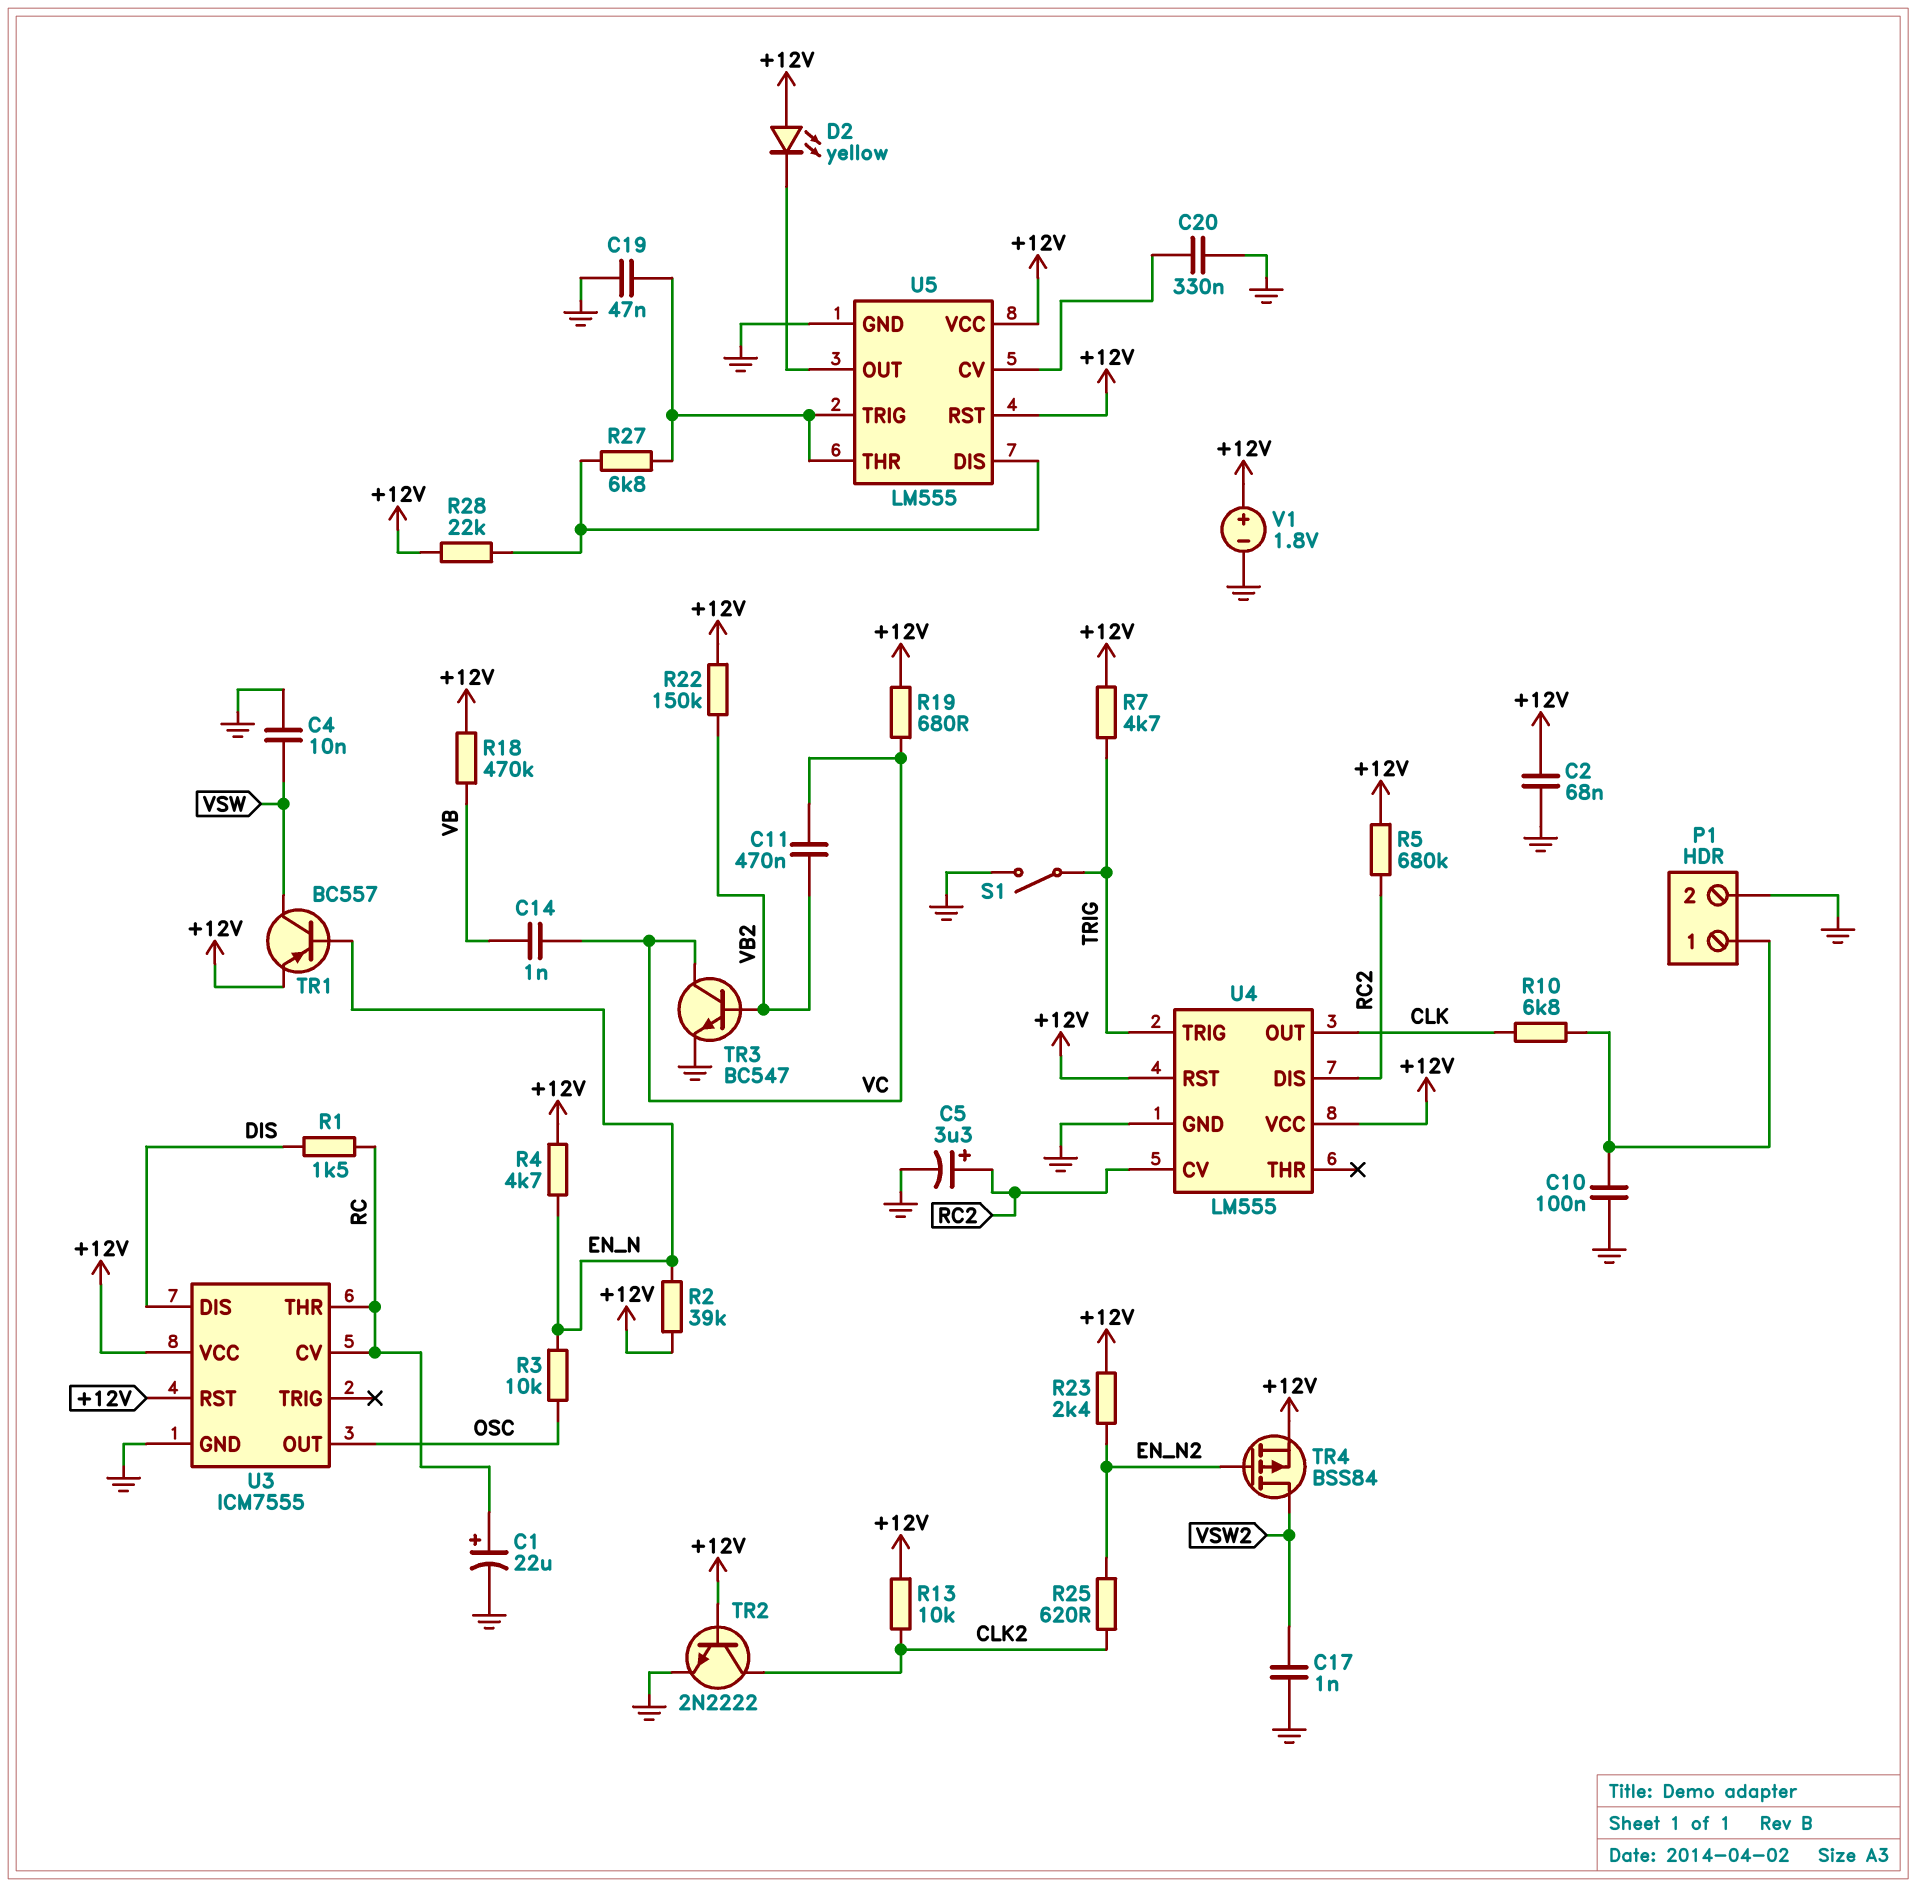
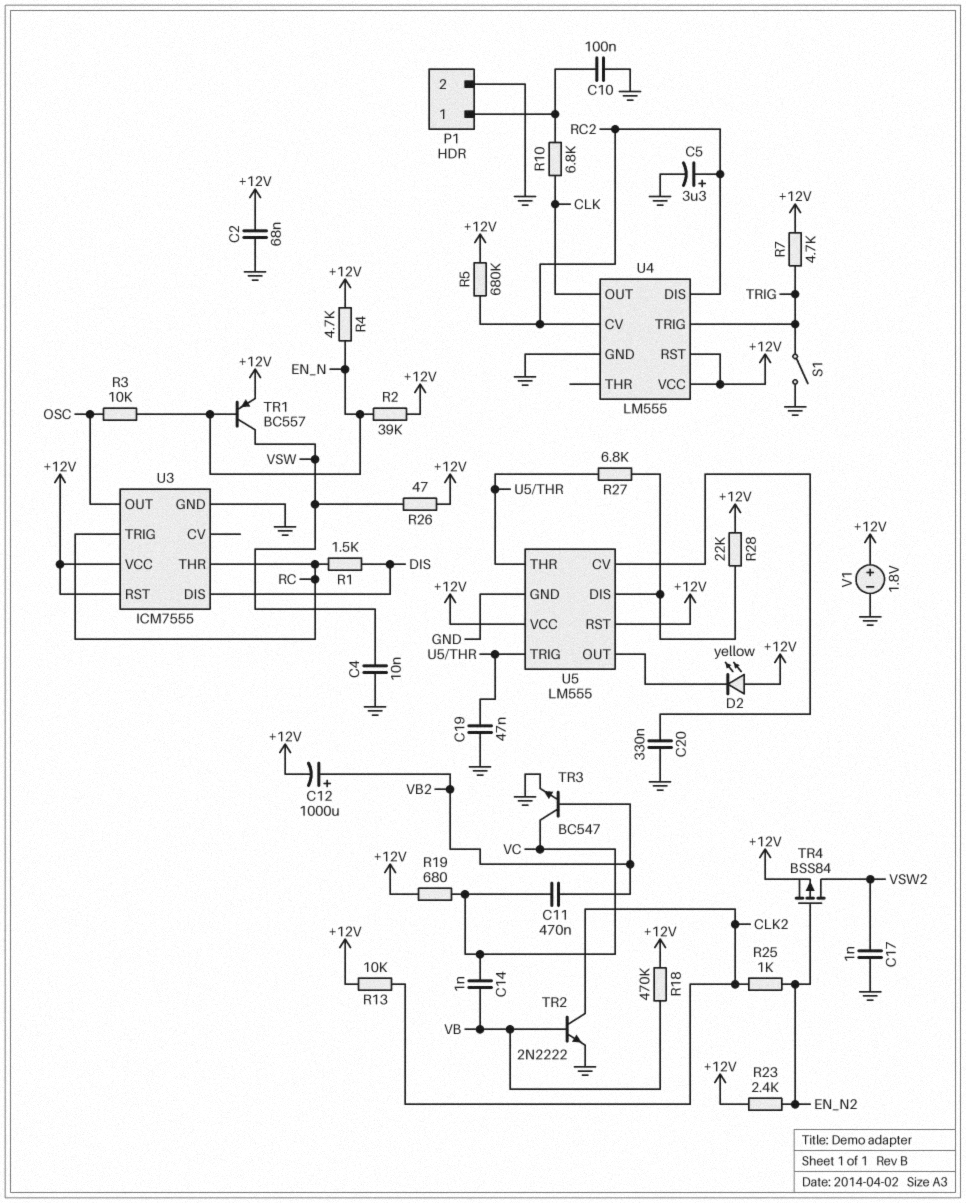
C1: 22uF (plus RC, minus GND) -> none
C12: none -> 1000uF (plus VB2, minus +12V)
R22: 150k (+12V, VB2) -> none
R25: 620 (CLK2, EN_N2) -> 1k (CLK2, EN_N2)
R26: none -> 47 (+12V, VSW)
TR2: NPN 2N2222 (B +12V, C CLK2, E GND) -> NPN 2N2222 (B VB, C CLK2, E GND)
U3 pin CV: RC -> none
U3 pin TRIG: none -> RC

